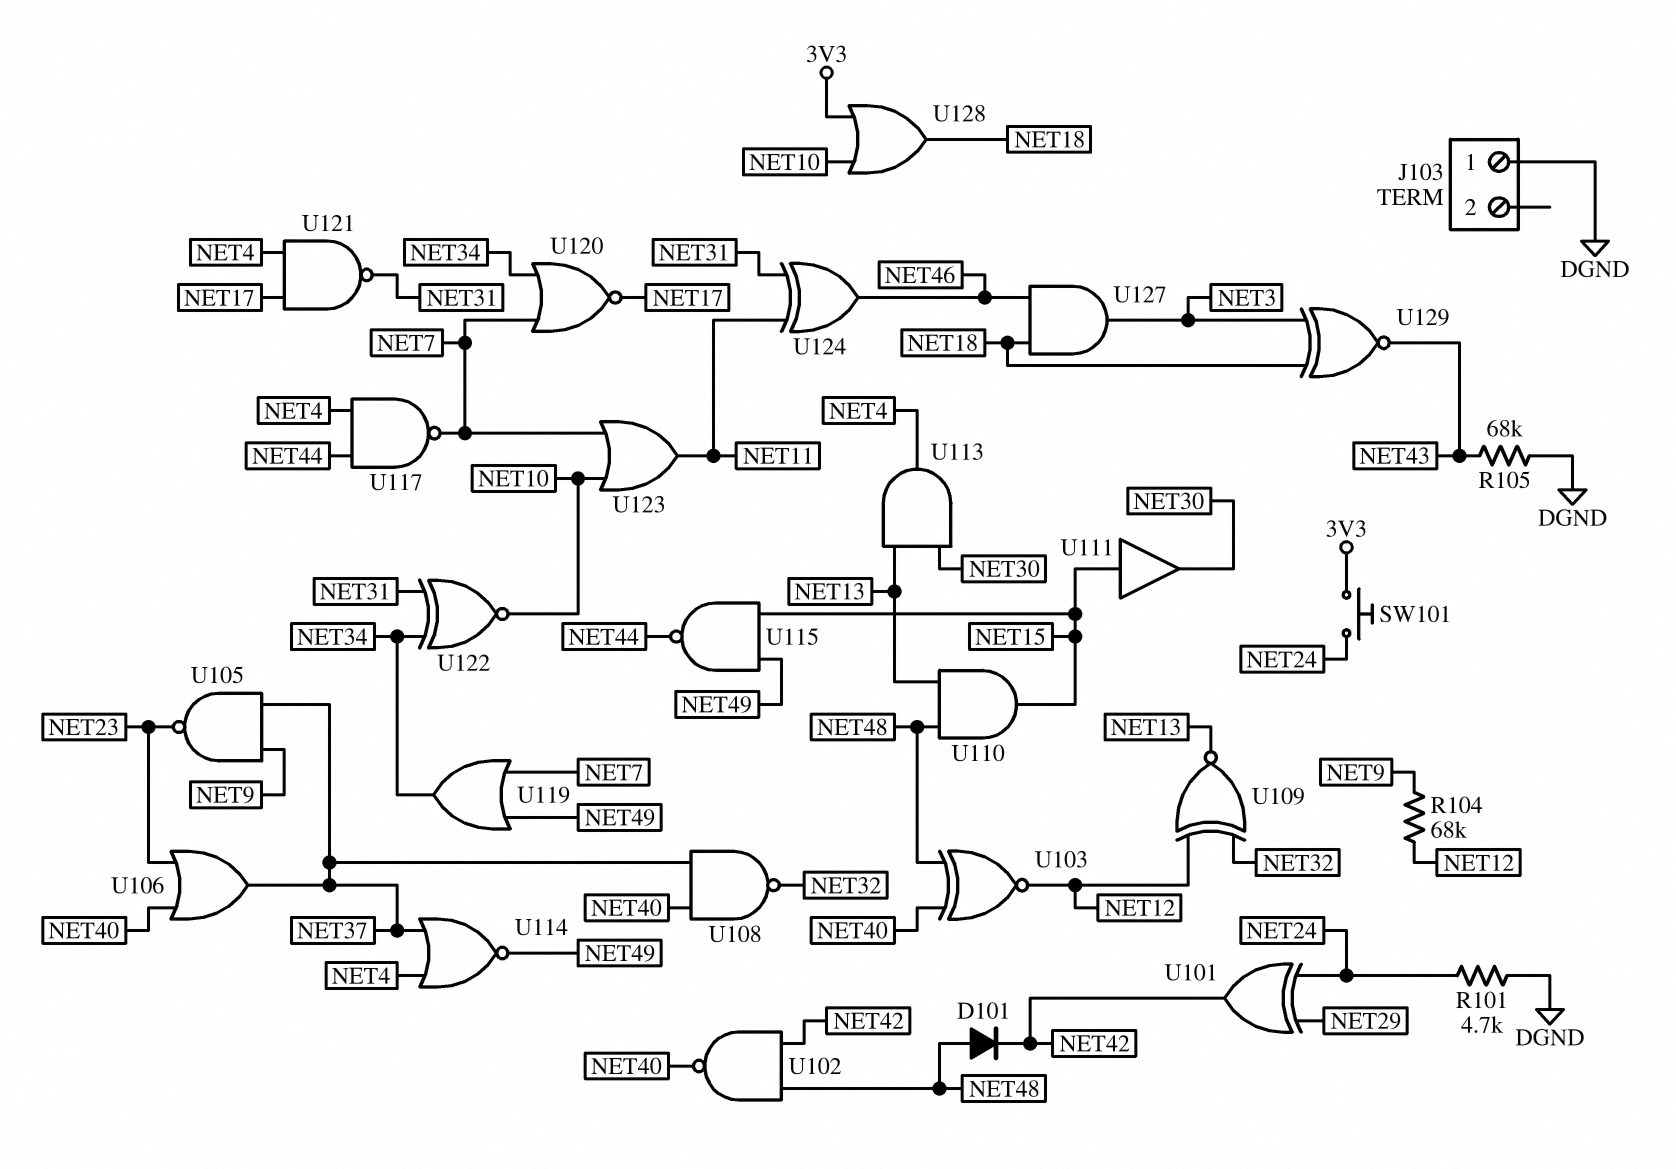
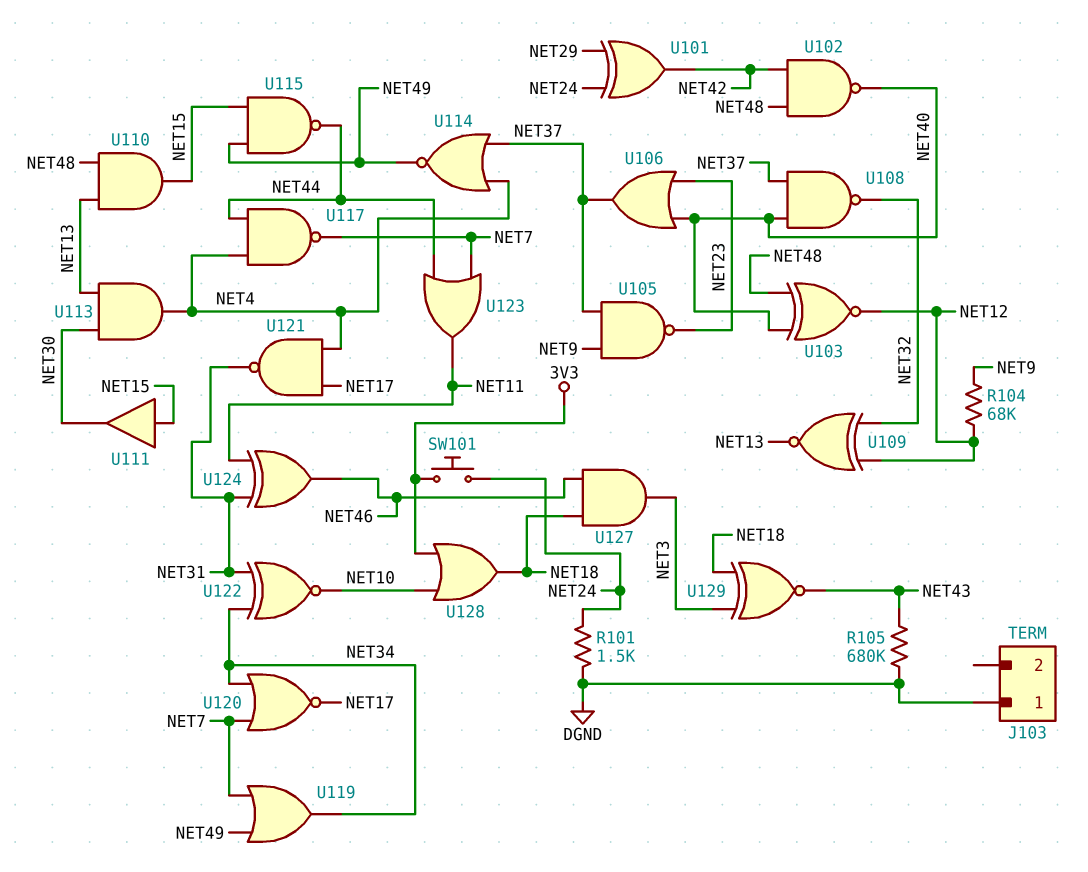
D101: diode (A NET48, K NET42) -> none
R101: 4.7k (DGND, NET24) -> 1.5k (DGND, NET24)
R105: 68k (DGND, NET43) -> 680k (DGND, NET43)
U123: OR (in NET7, in NET10, out NET11) -> OR (in NET7, in NET44, out NET11)

